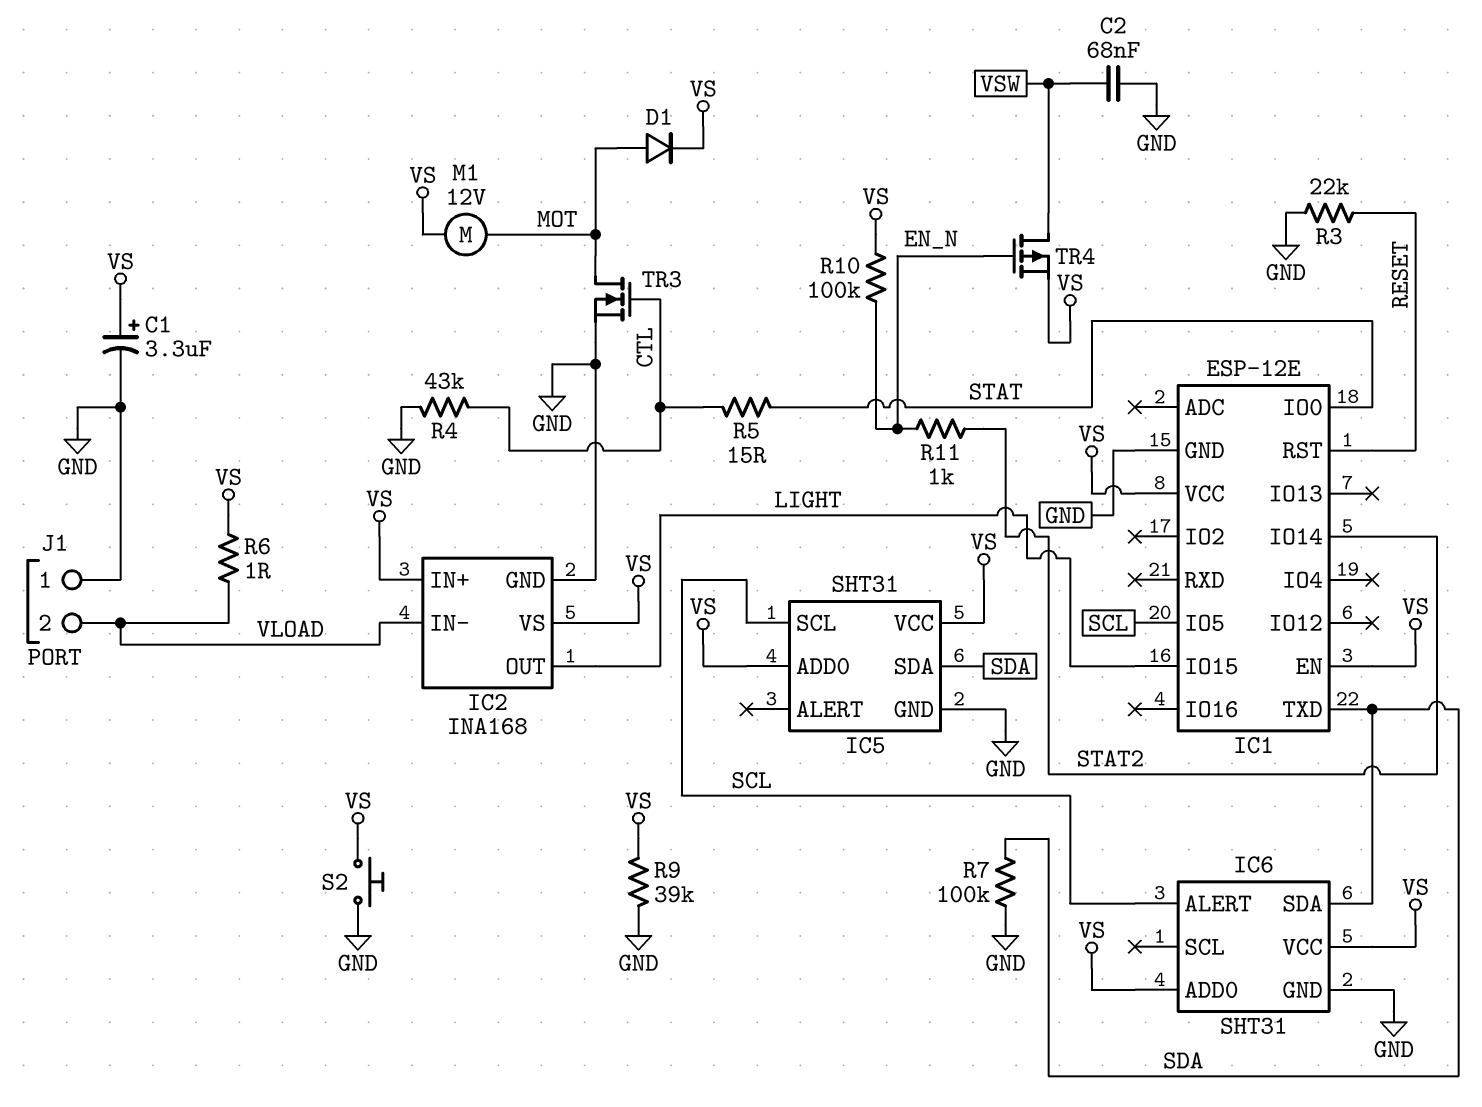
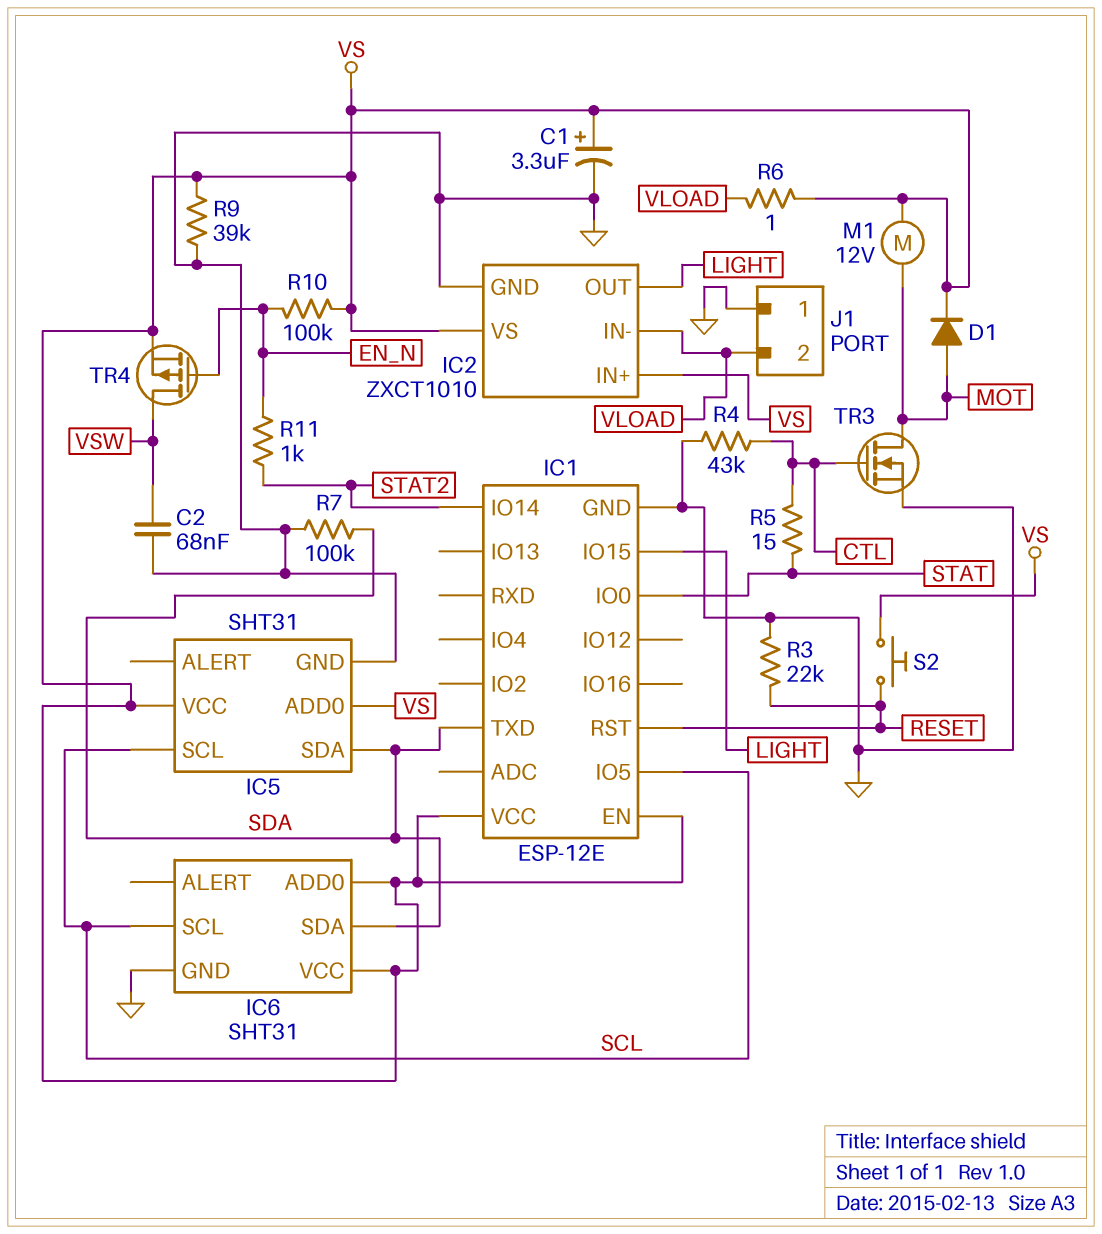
IC2: INA168 -> ZXCT1010
IC6 pin ALERT: SCL -> none
IC6 pin SCL: none -> SCL
S2: button (GND, VS) -> button (RESET, VS)

